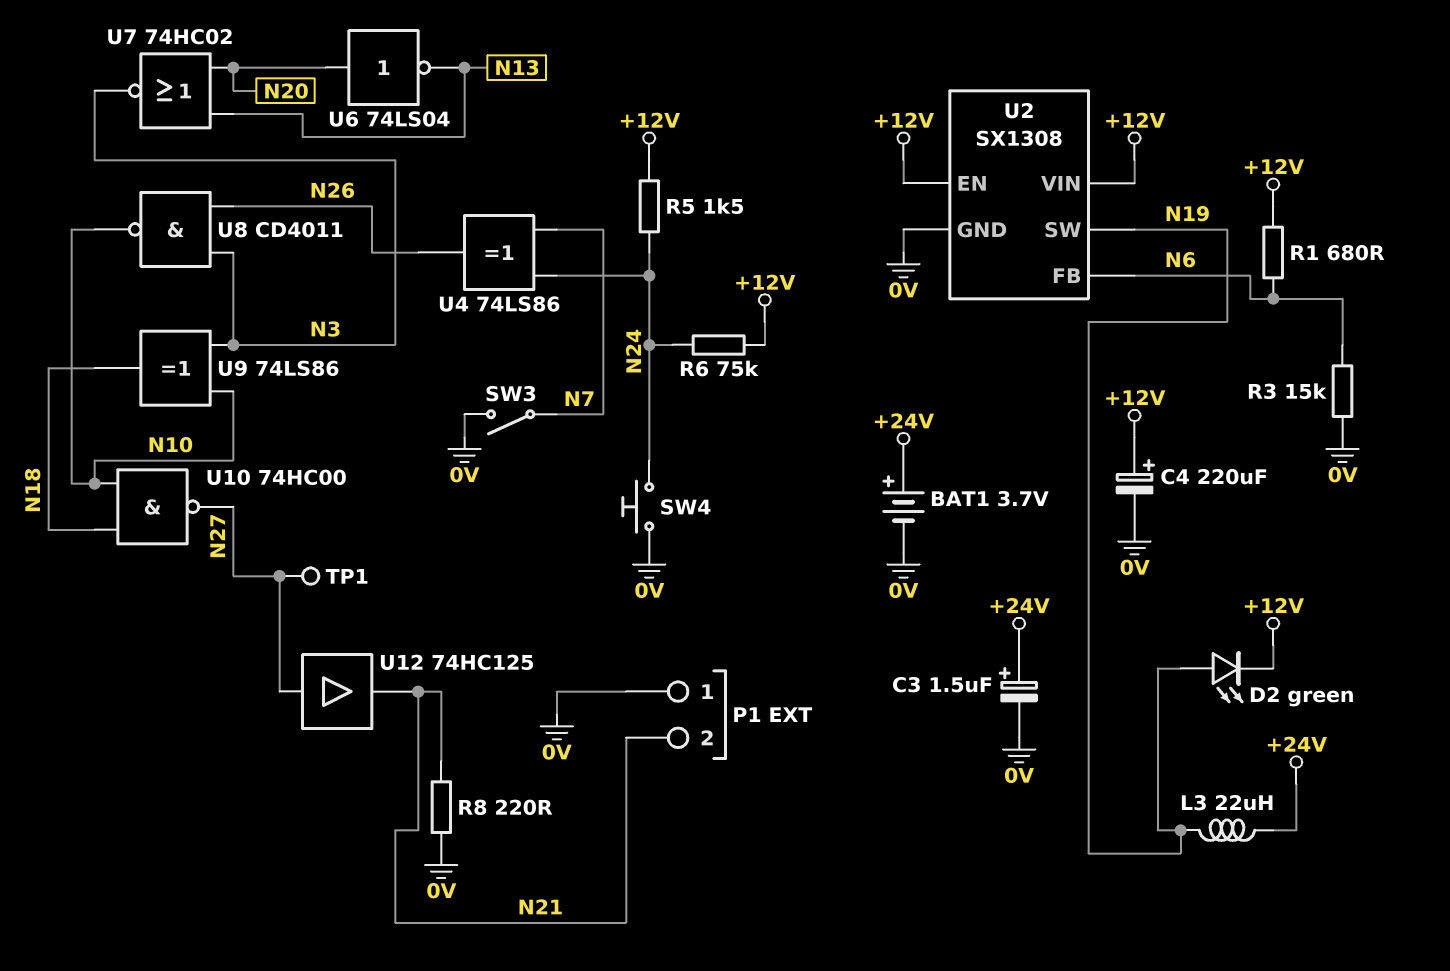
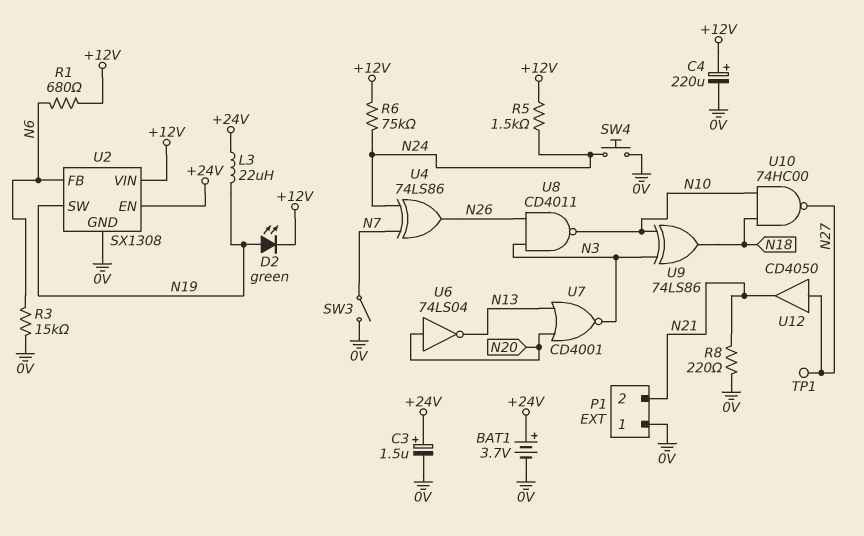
U2 pin EN: +12V -> +24V
U7: NOR 74HC02 (in N13, in N20, out N3) -> NOR CD4001 (in N13, in N20, out N3)
U12: buffer 74HC125 (in N27, out N21) -> buffer CD4050 (in N27, out N21)

